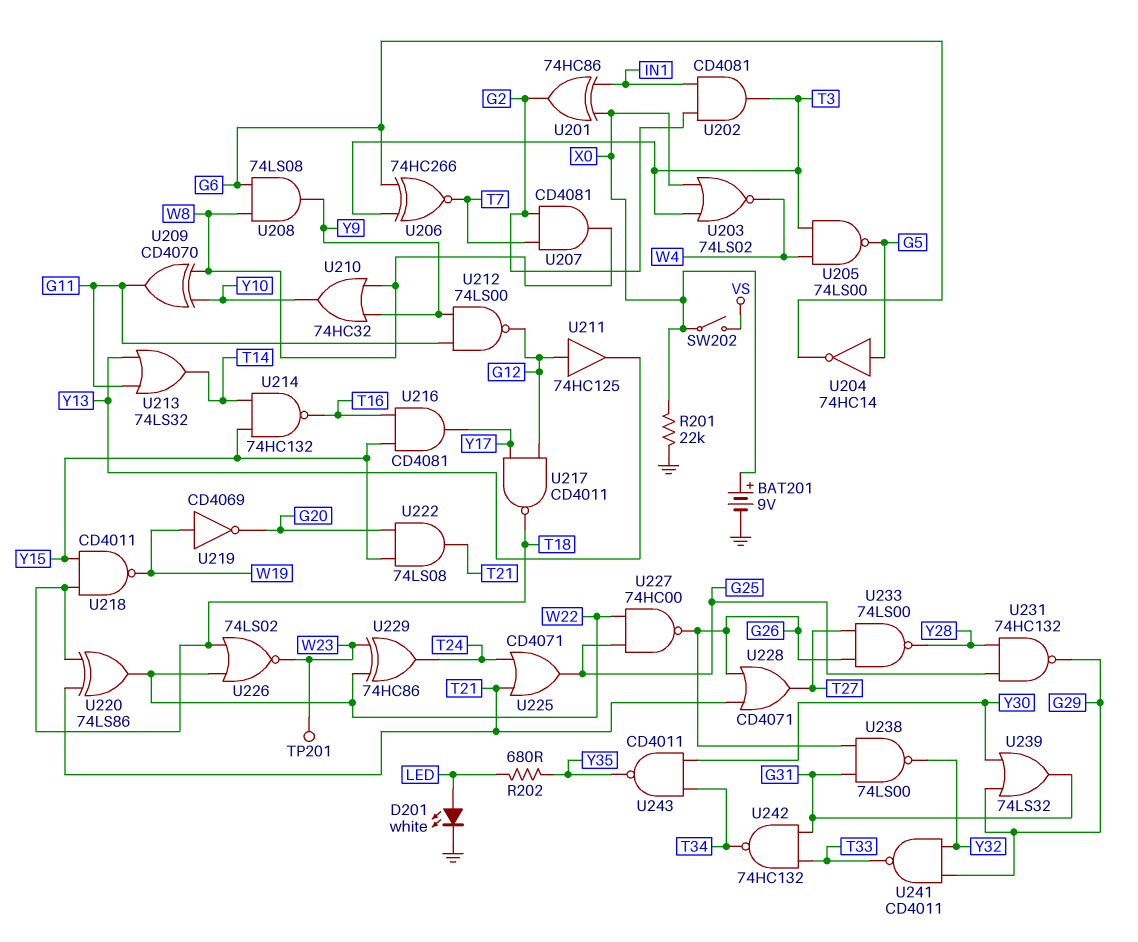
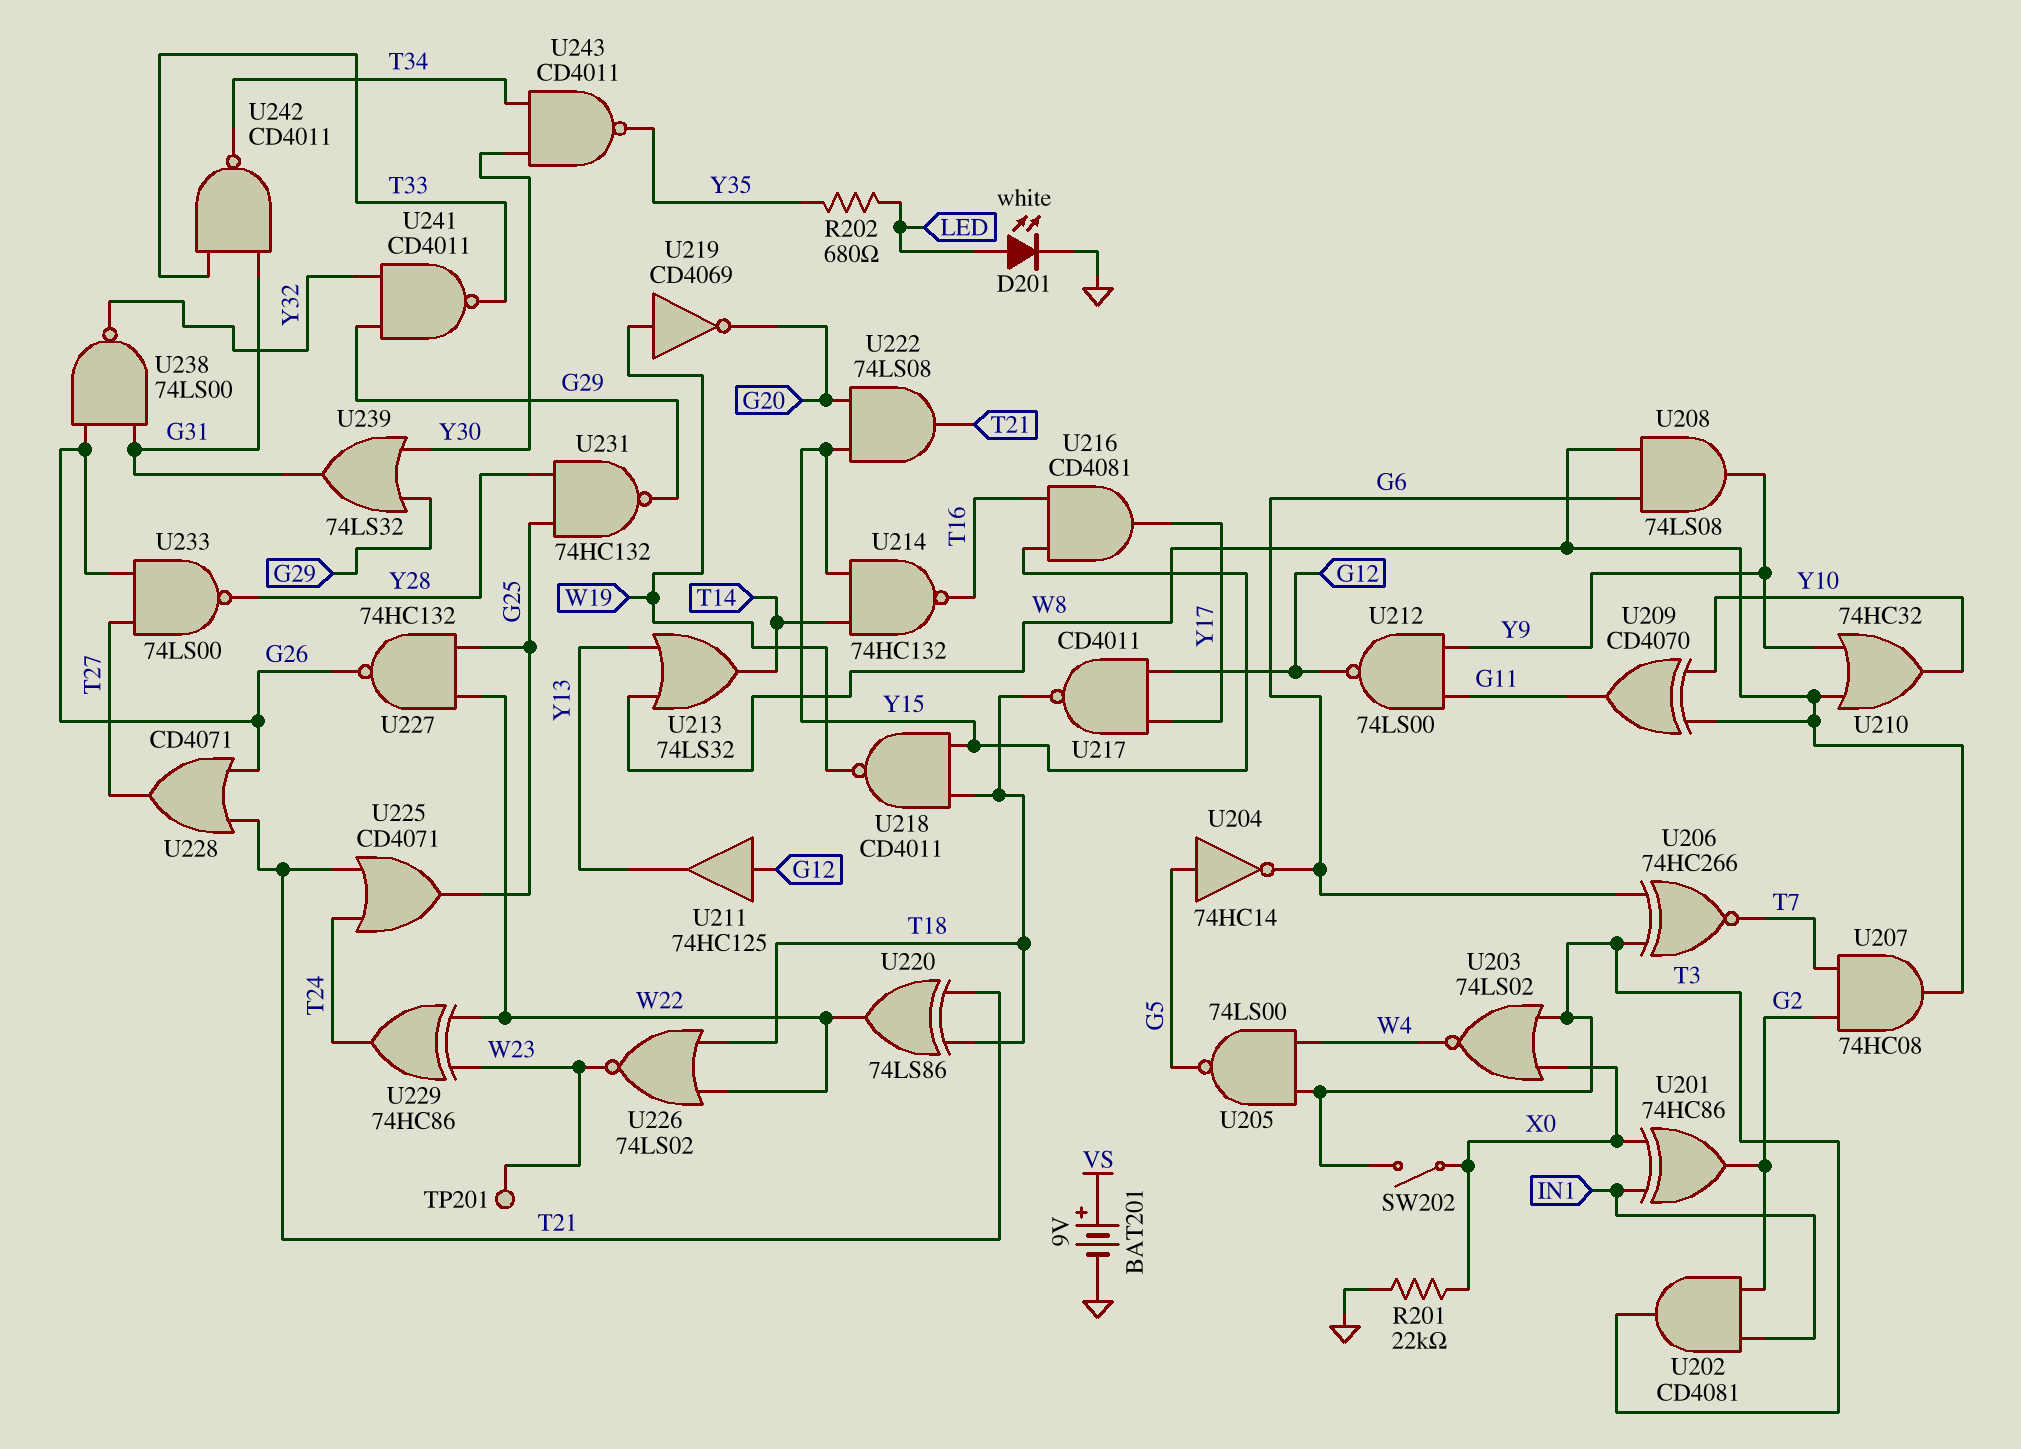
BAT201: 9V (plus X0, minus GND) -> 9V (plus VS, minus GND)
SW202: switch (VS, X0) -> switch (T3, X0)
U207: AND CD4081 (in G2, in T7, out W8) -> AND 74HC08 (in G2, in T7, out W8)
U213: OR 74LS32 (in G11, in Y13, out T14) -> OR 74LS32 (in W8, in Y13, out T14)
U227: NAND 74HC00 (in G25, in W22, out G26) -> NAND 74HC132 (in G25, in W22, out G26)
U242: NAND 74HC132 (in G31, in T33, out T34) -> NAND CD4011 (in G31, in T33, out T34)

